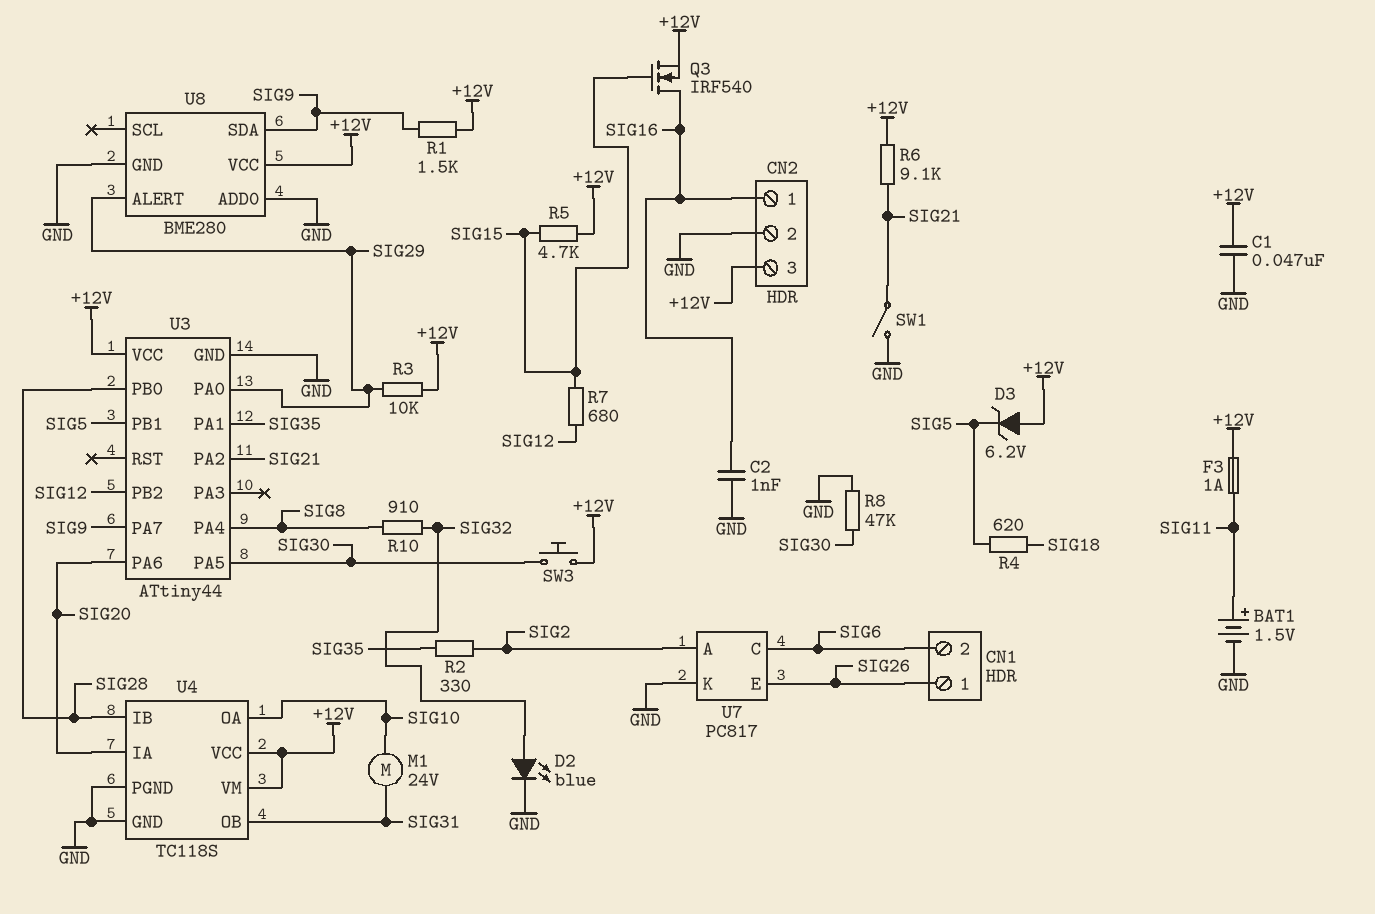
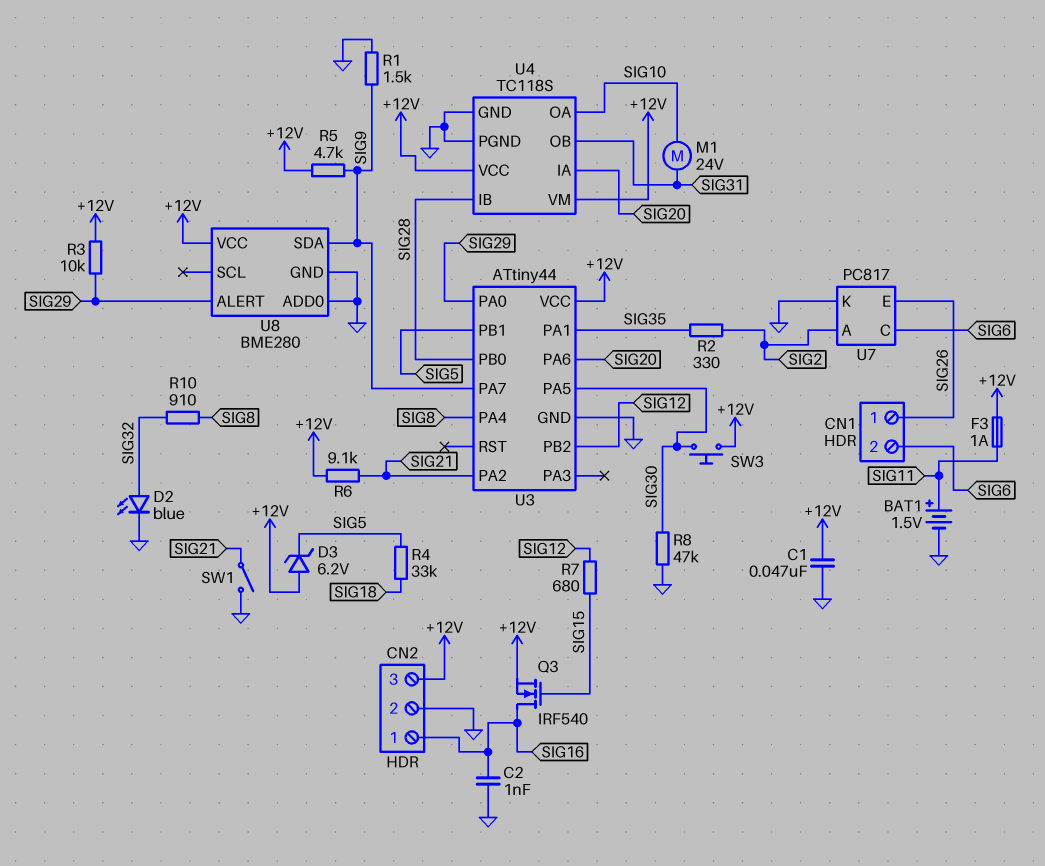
R1: 1.5k (+12V, SIG9) -> 1.5k (GND, SIG9)
R4: 620 (SIG5, SIG18) -> 33k (SIG5, SIG18)
R5: 4.7k (+12V, SIG15) -> 4.7k (+12V, SIG9)

